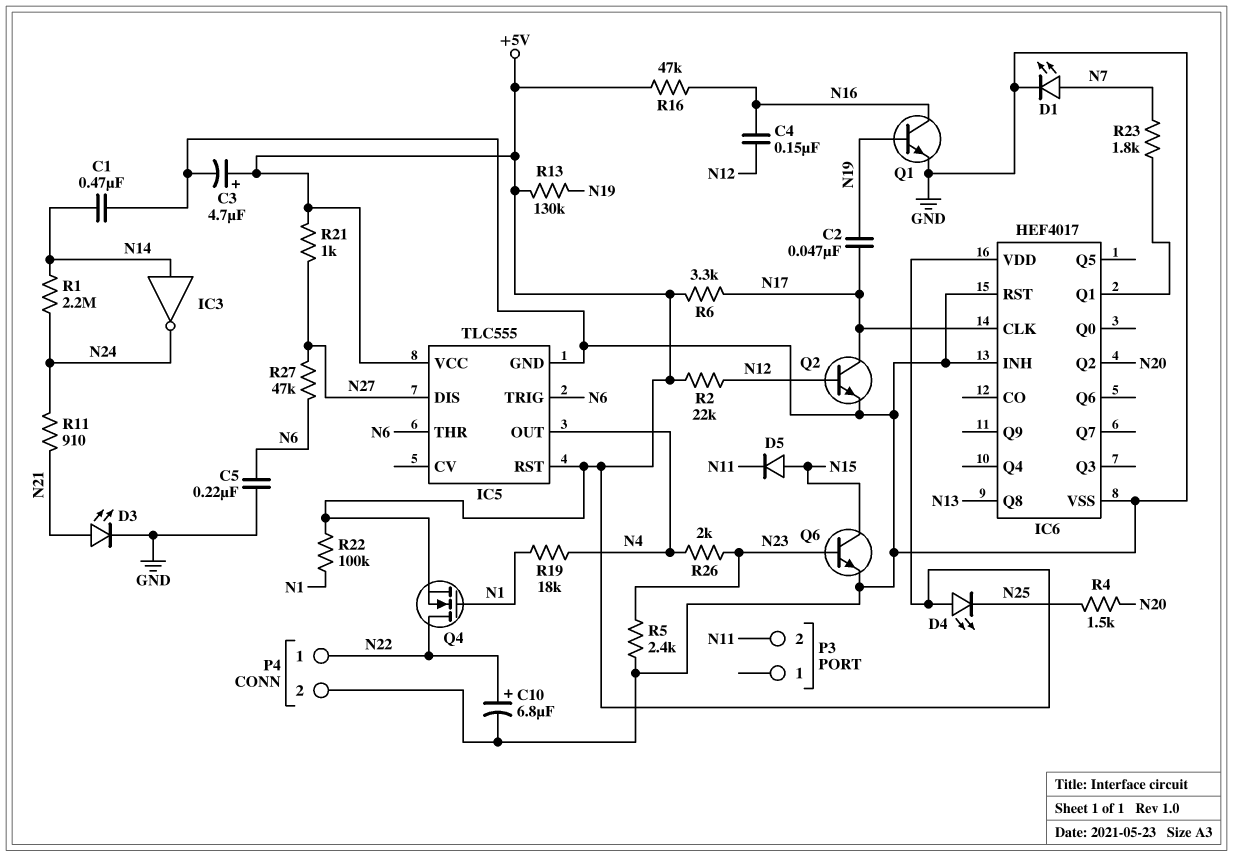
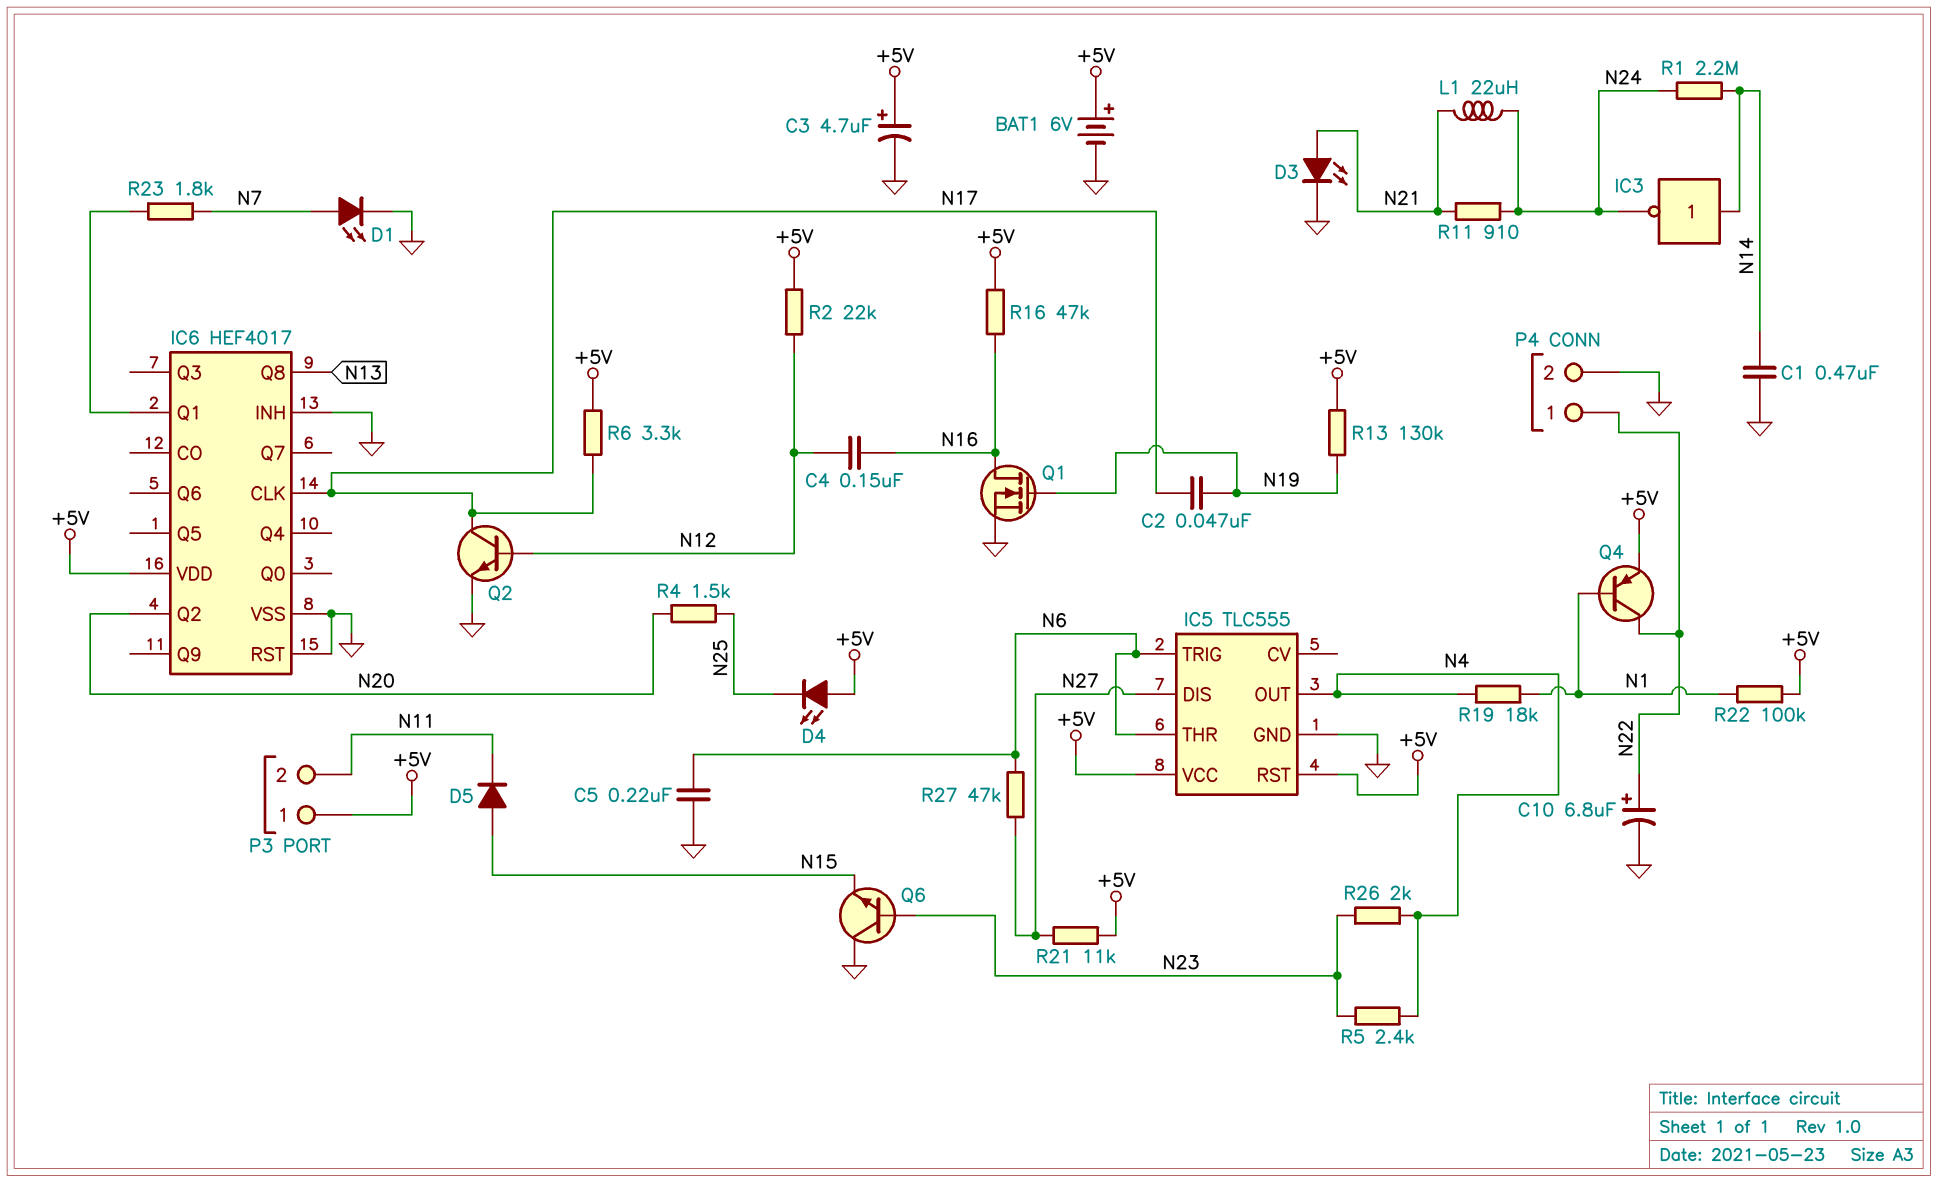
BAT1: none -> 6V (plus +5V, minus GND)
L1: none -> 22uH (N21, N24)
P3 pin 1: none -> +5V
Q1: NPN (B N19, C N16, E GND) -> NMOS (G N19, D N16, S GND)
Q4: NMOS (G N1, D N22, S +5V) -> PNP (B N1, C N22, E +5V)
Q6: NPN (B N23, C N15, E GND) -> NPN (B N23, C GND, E N15)
R5: 2.4k (GND, N23) -> 2.4k (N4, N23)
R21: 1k (+5V, N27) -> 11k (+5V, N27)

